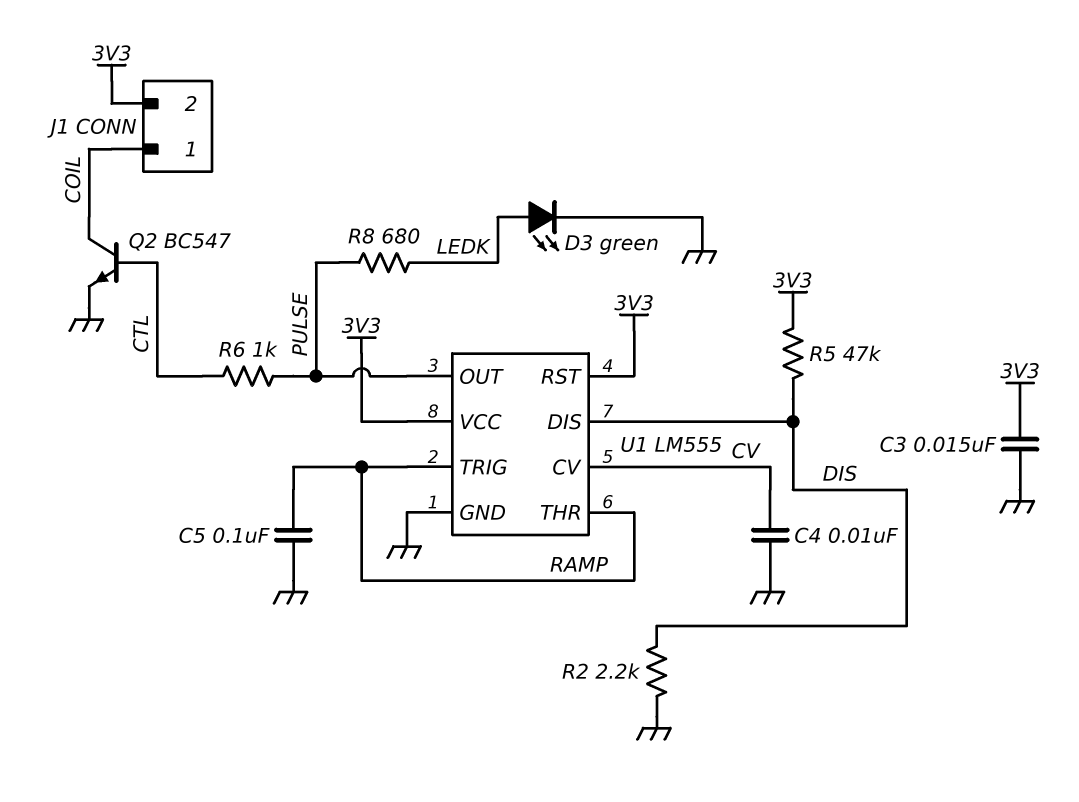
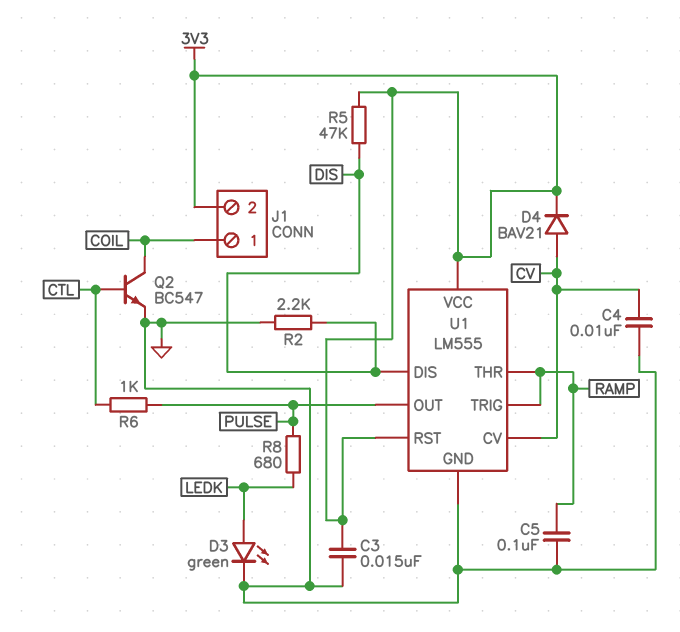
D4: none -> diode BAV21 (A CV, K 3V3)

